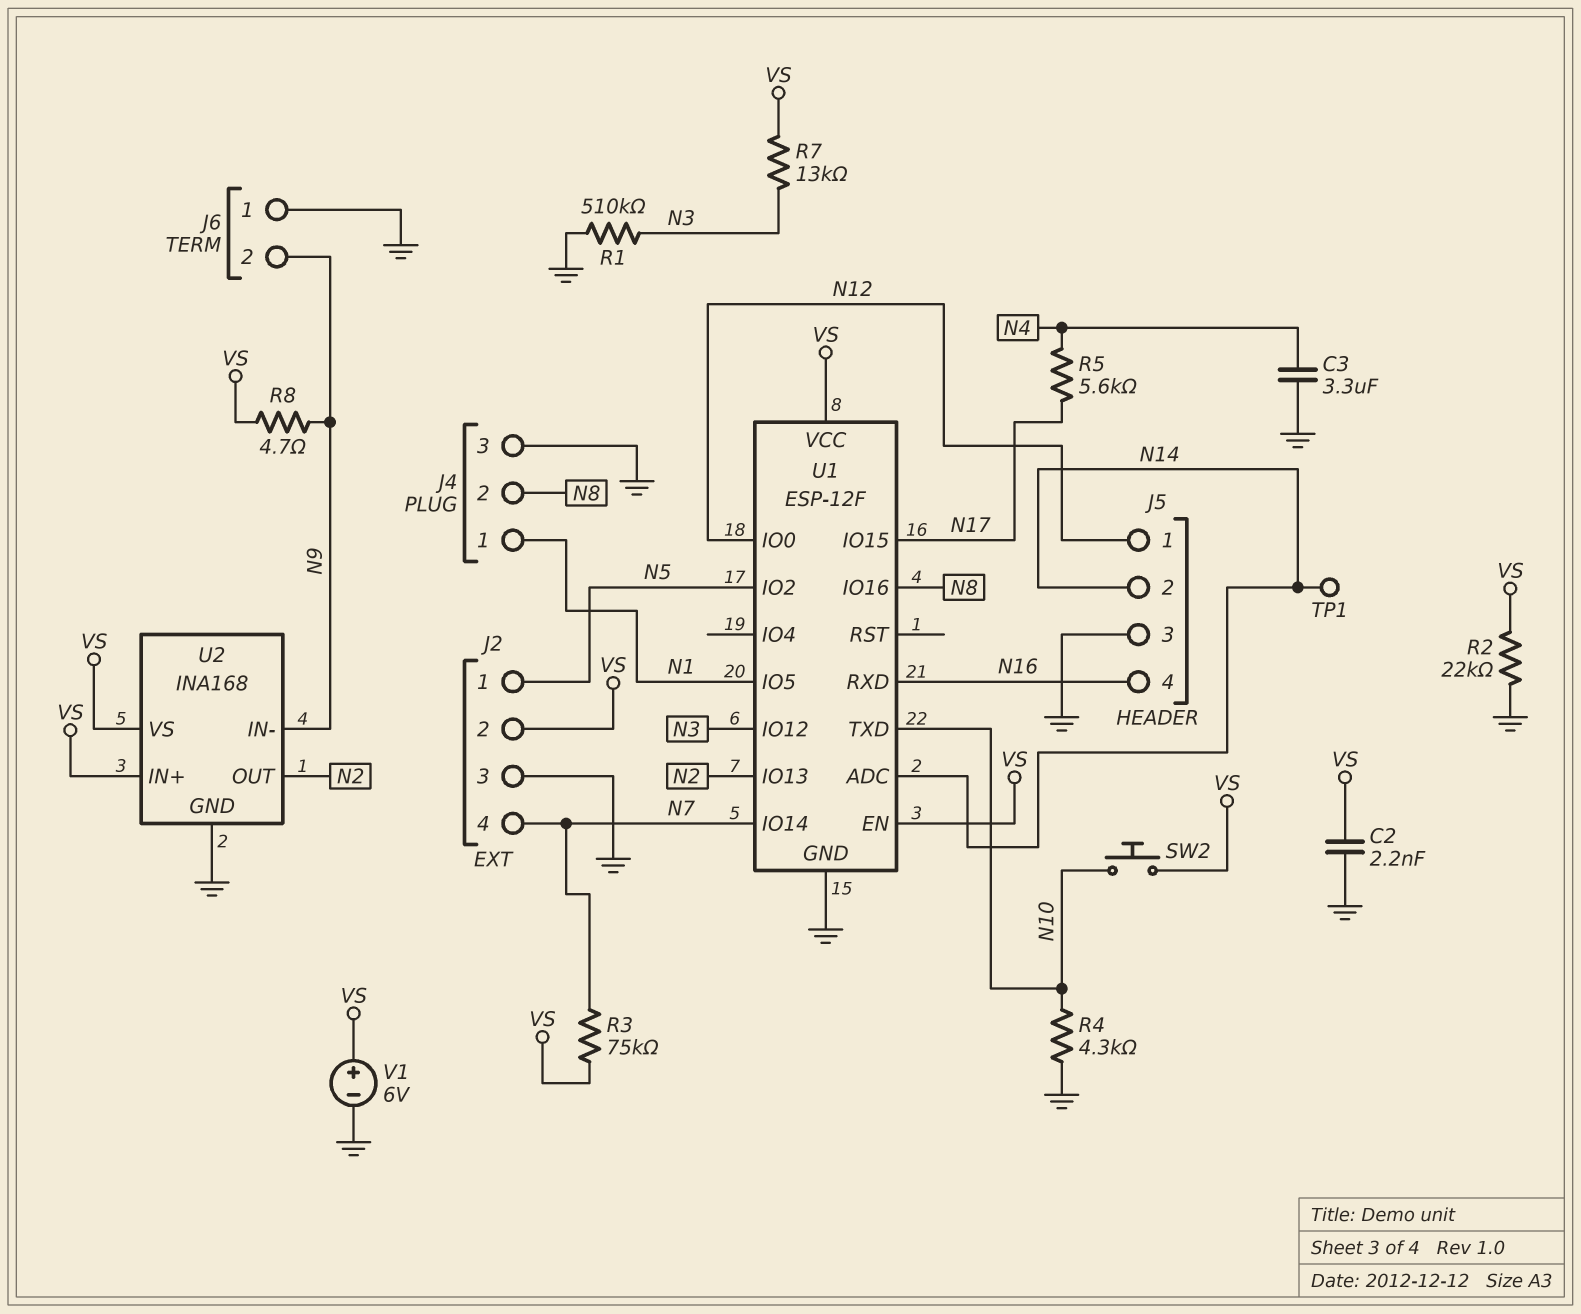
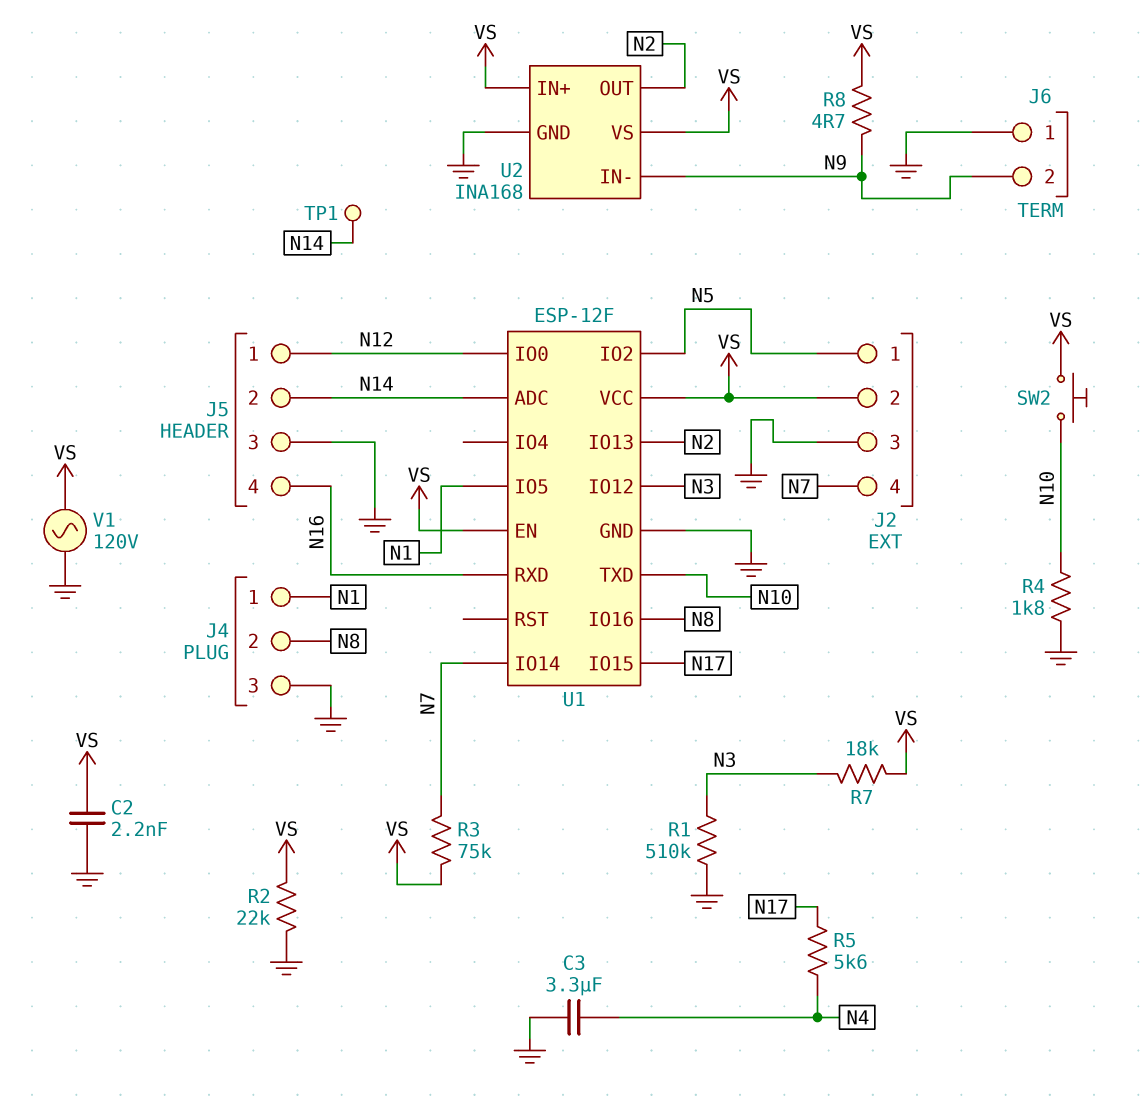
R4: 4.3k (GND, N10) -> 1.8k (GND, N10)
R7: 13k (N3, VS) -> 18k (N3, VS)
V1: 6V (plus VS, minus GND) -> AC 120V (GND, VS)

